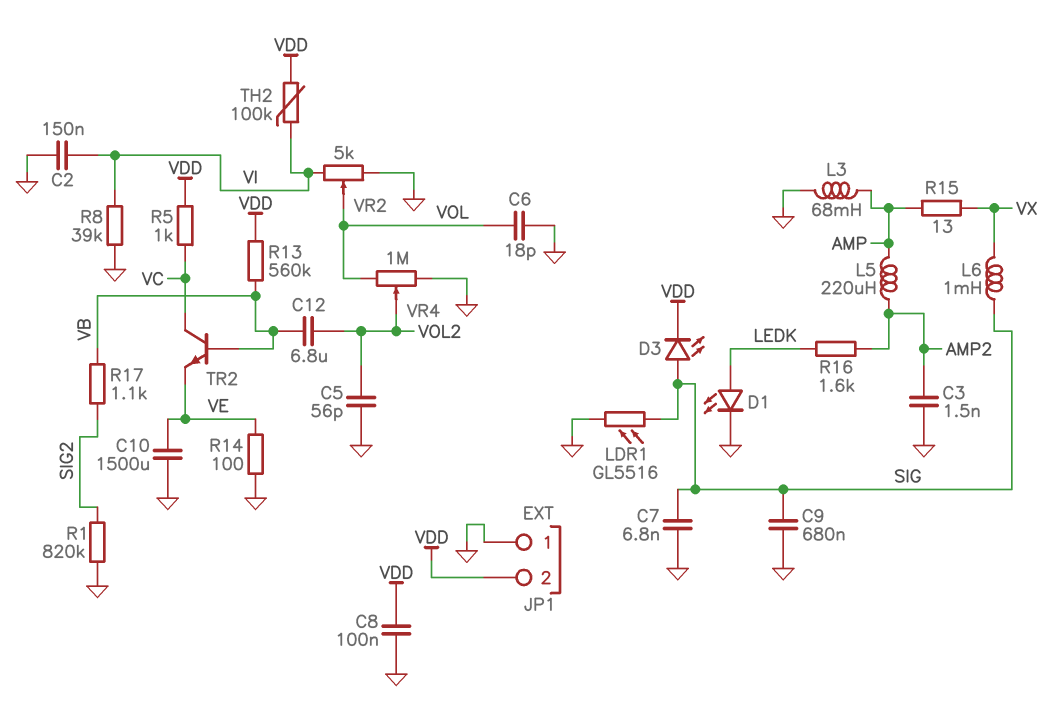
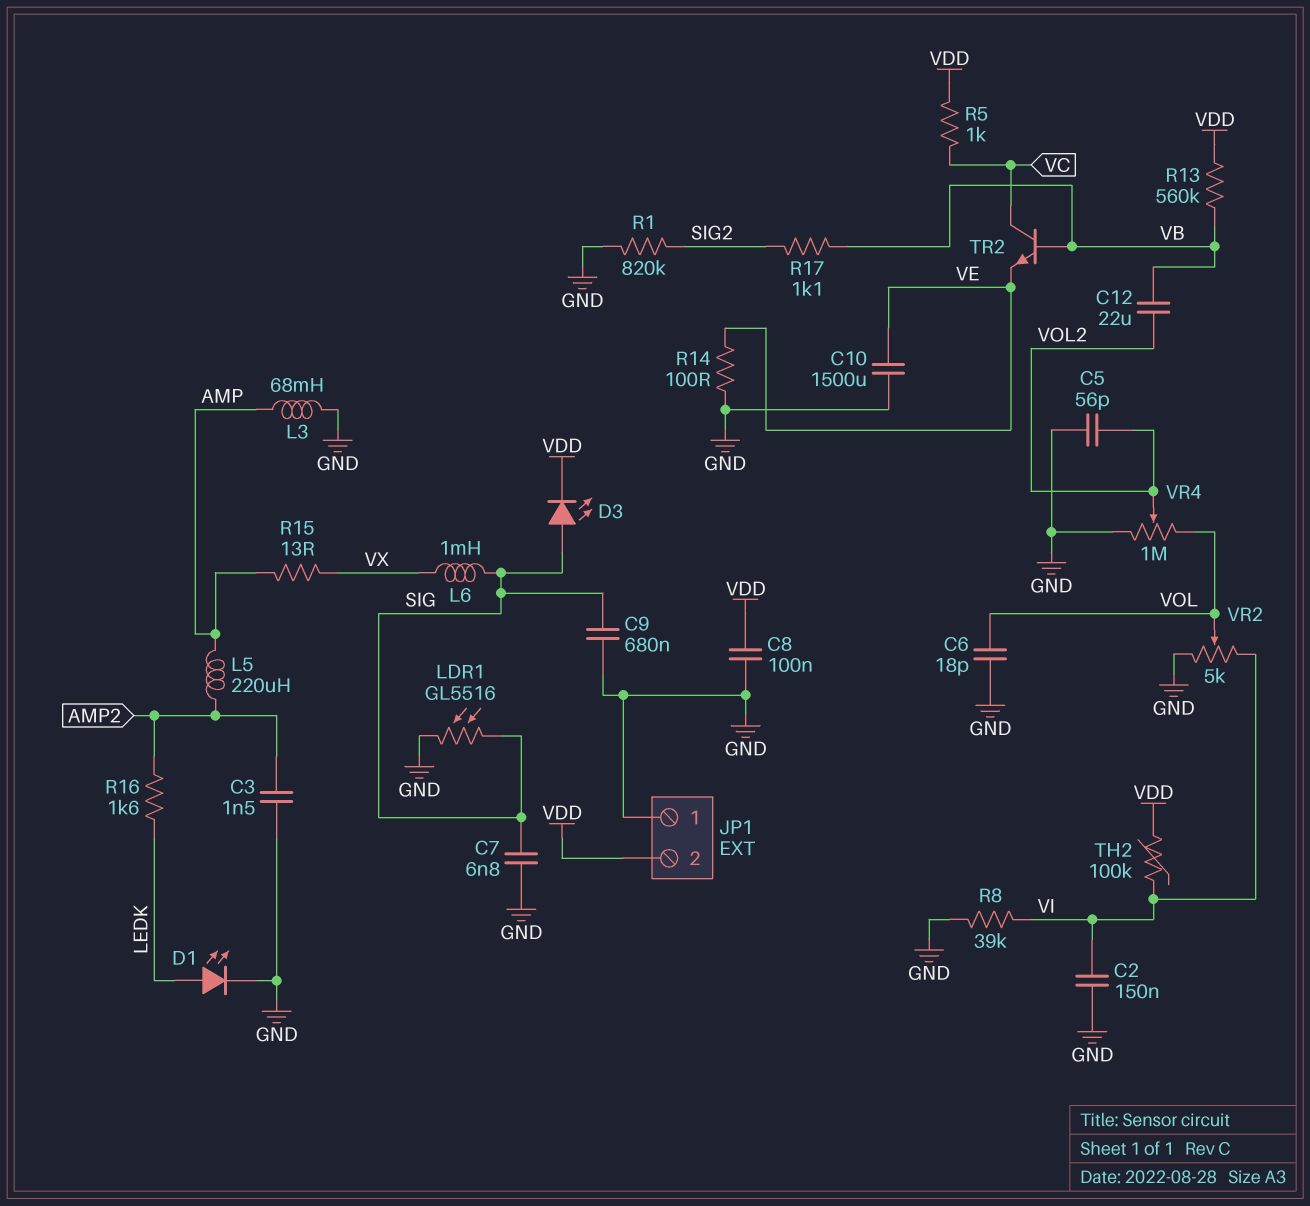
C12: 6.8uF (VB, VOL2) -> 22uF (VB, VOL2)

